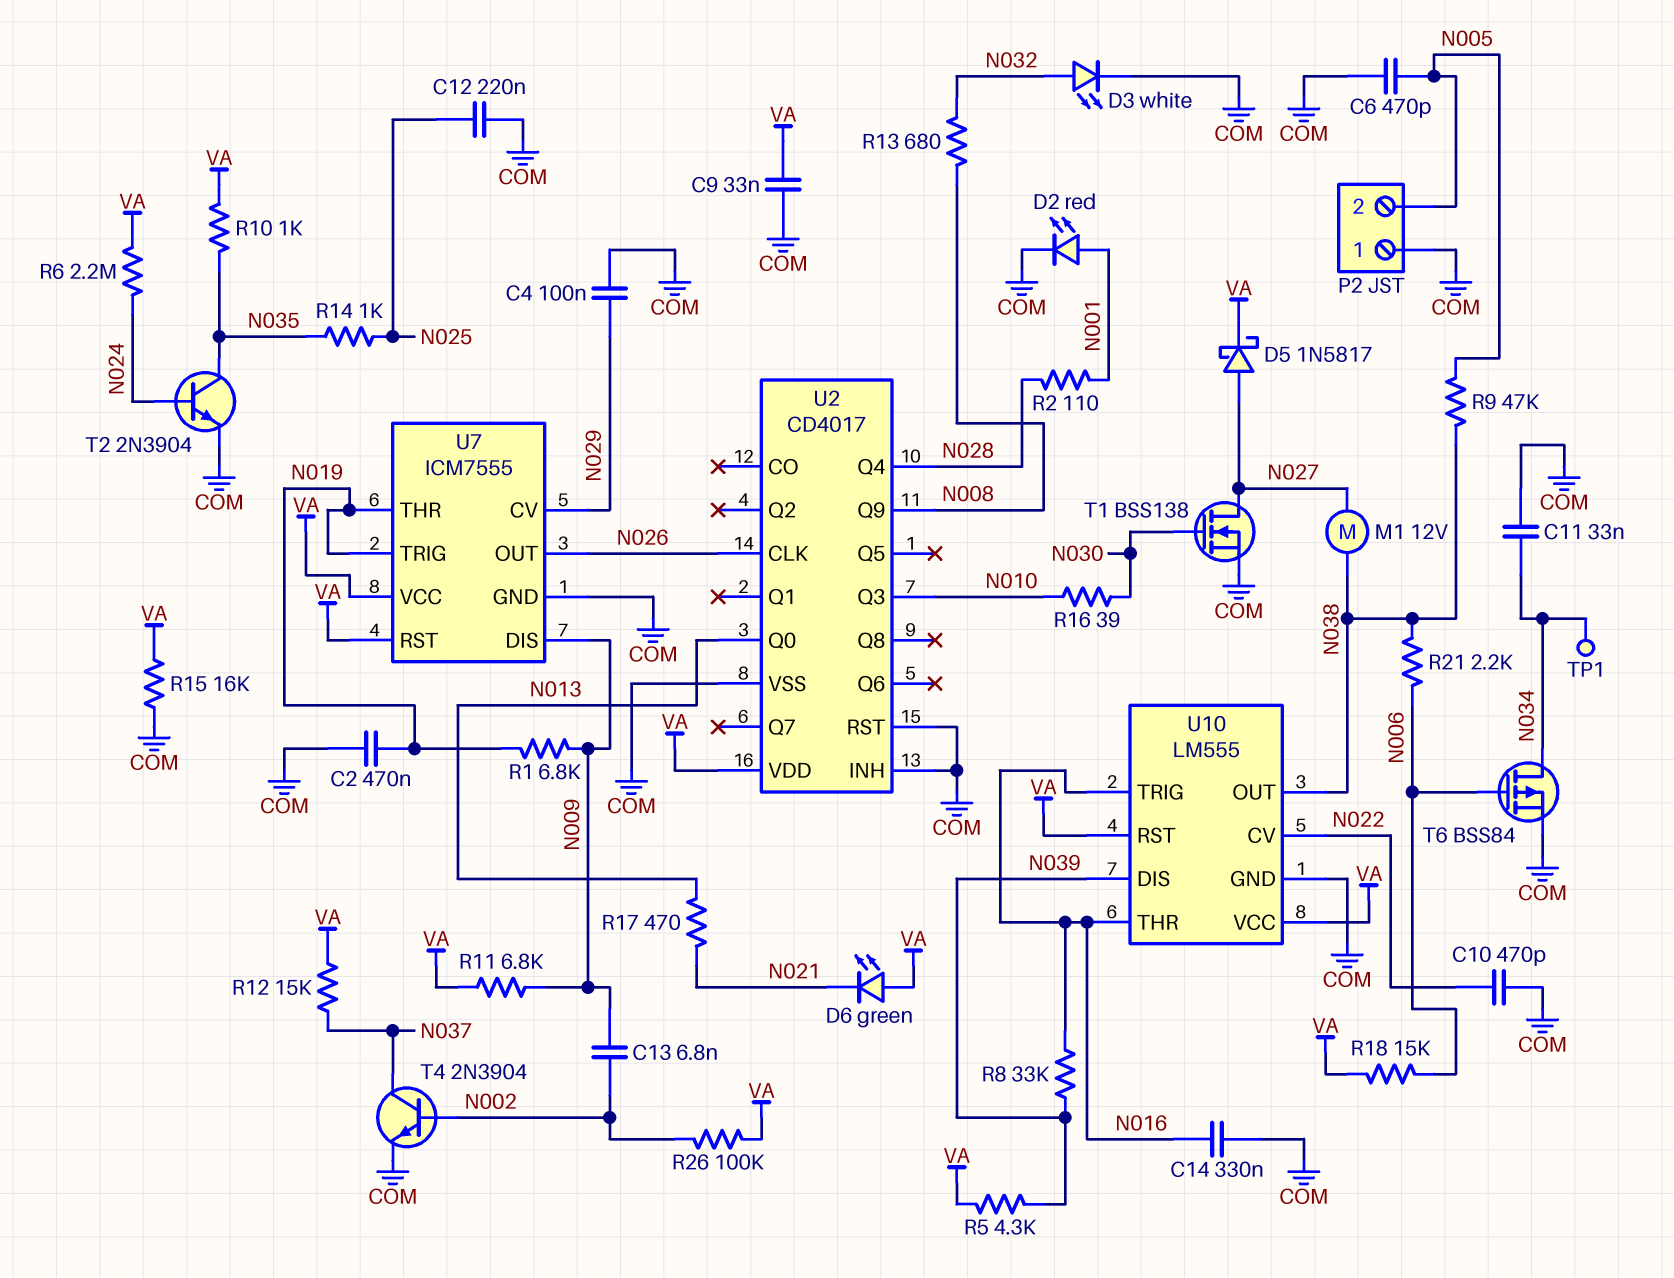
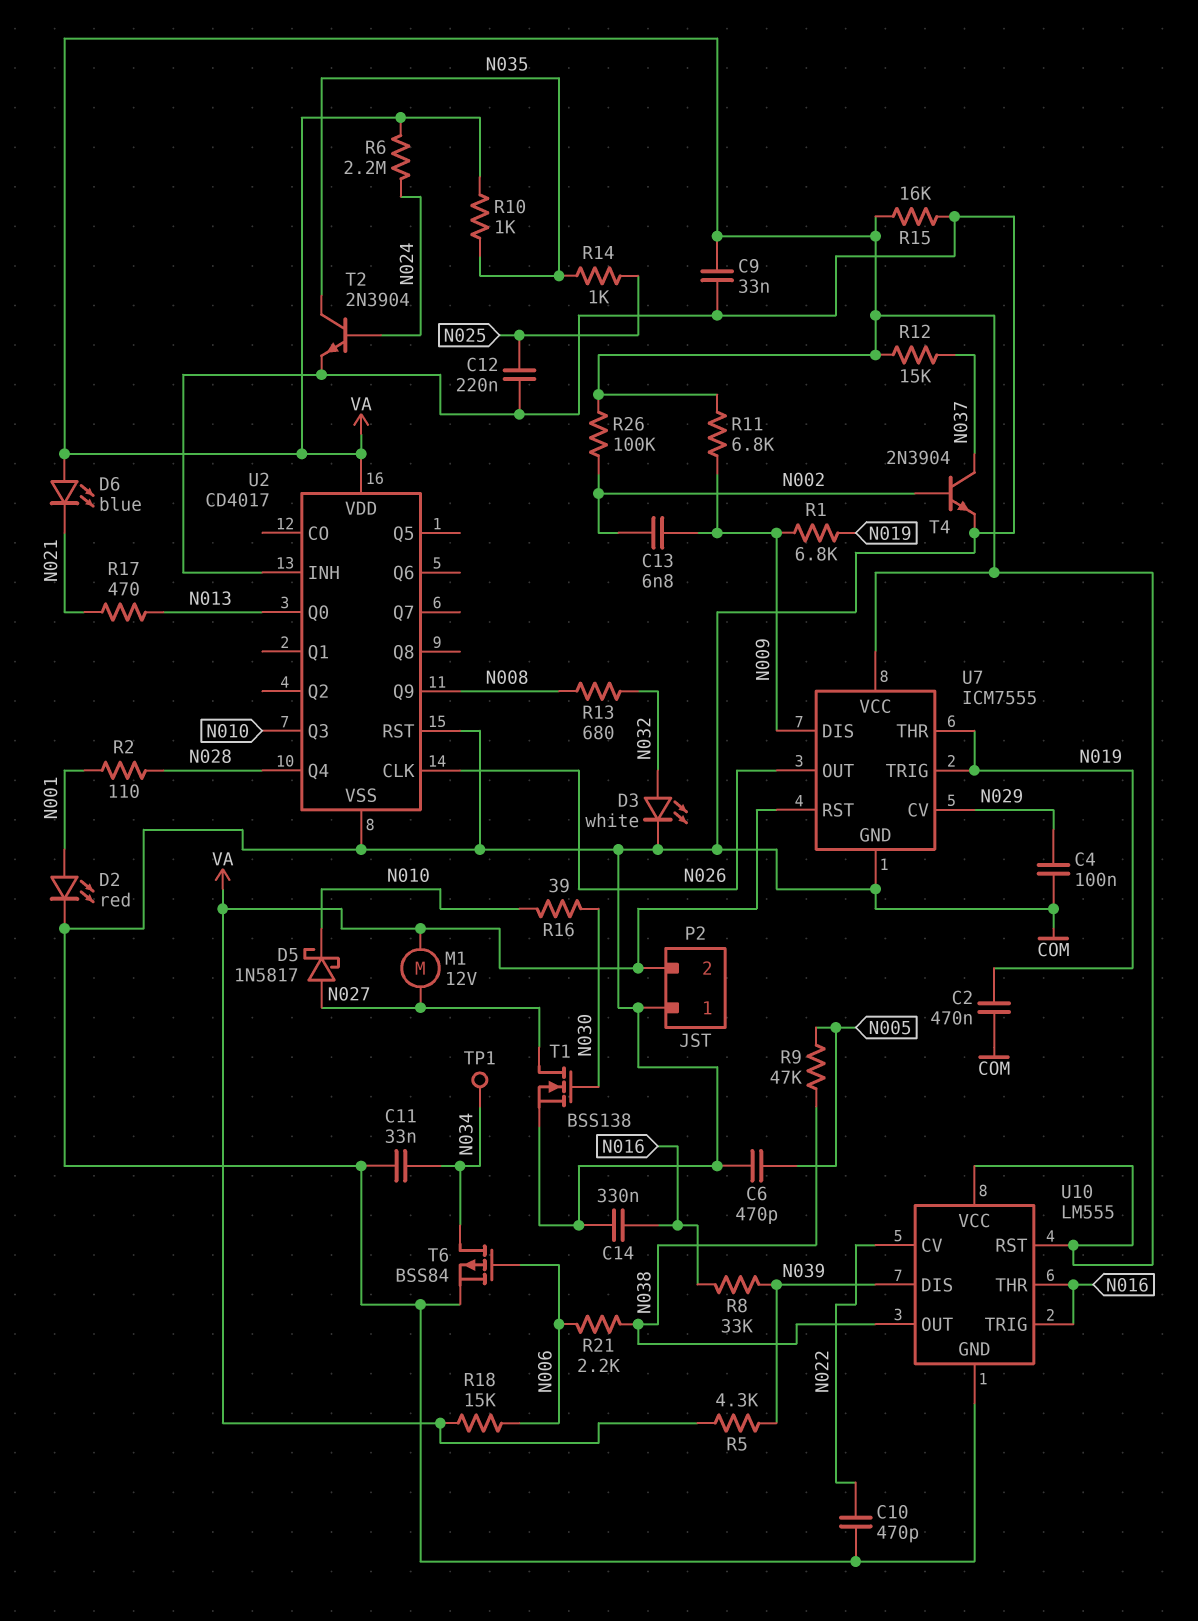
D5: schottky 1N5817 (A N027, K VA) -> schottky 1N5817 (A N027, K N010)
D6: LED green (A VA, K N021) -> LED blue (A VA, K N021)
M1: motor 12V (N027, N038) -> motor 12V (N027, VA)
P2 pin 2: N005 -> VA

